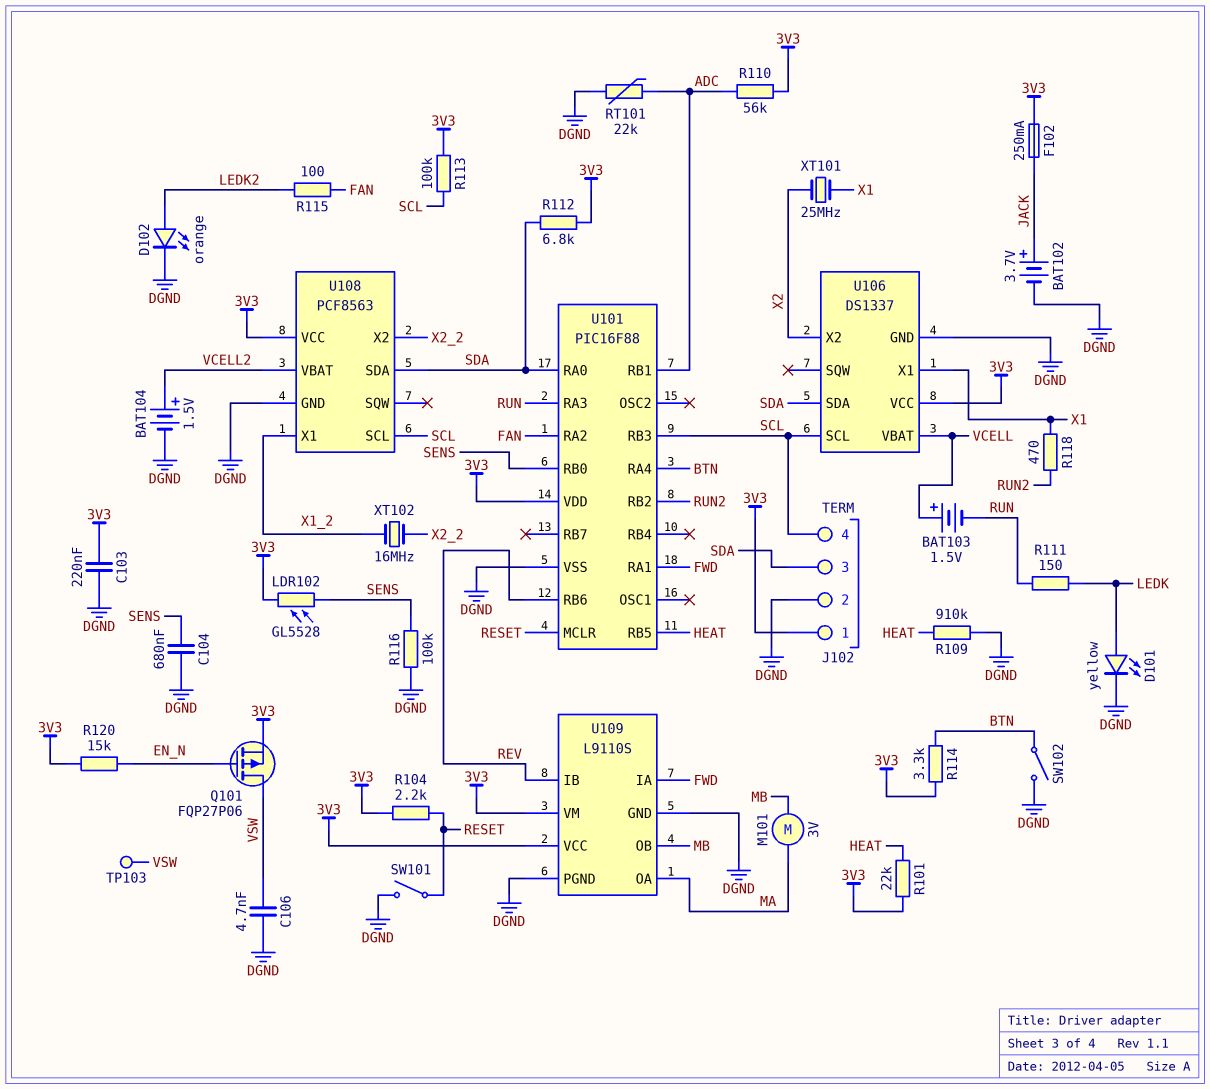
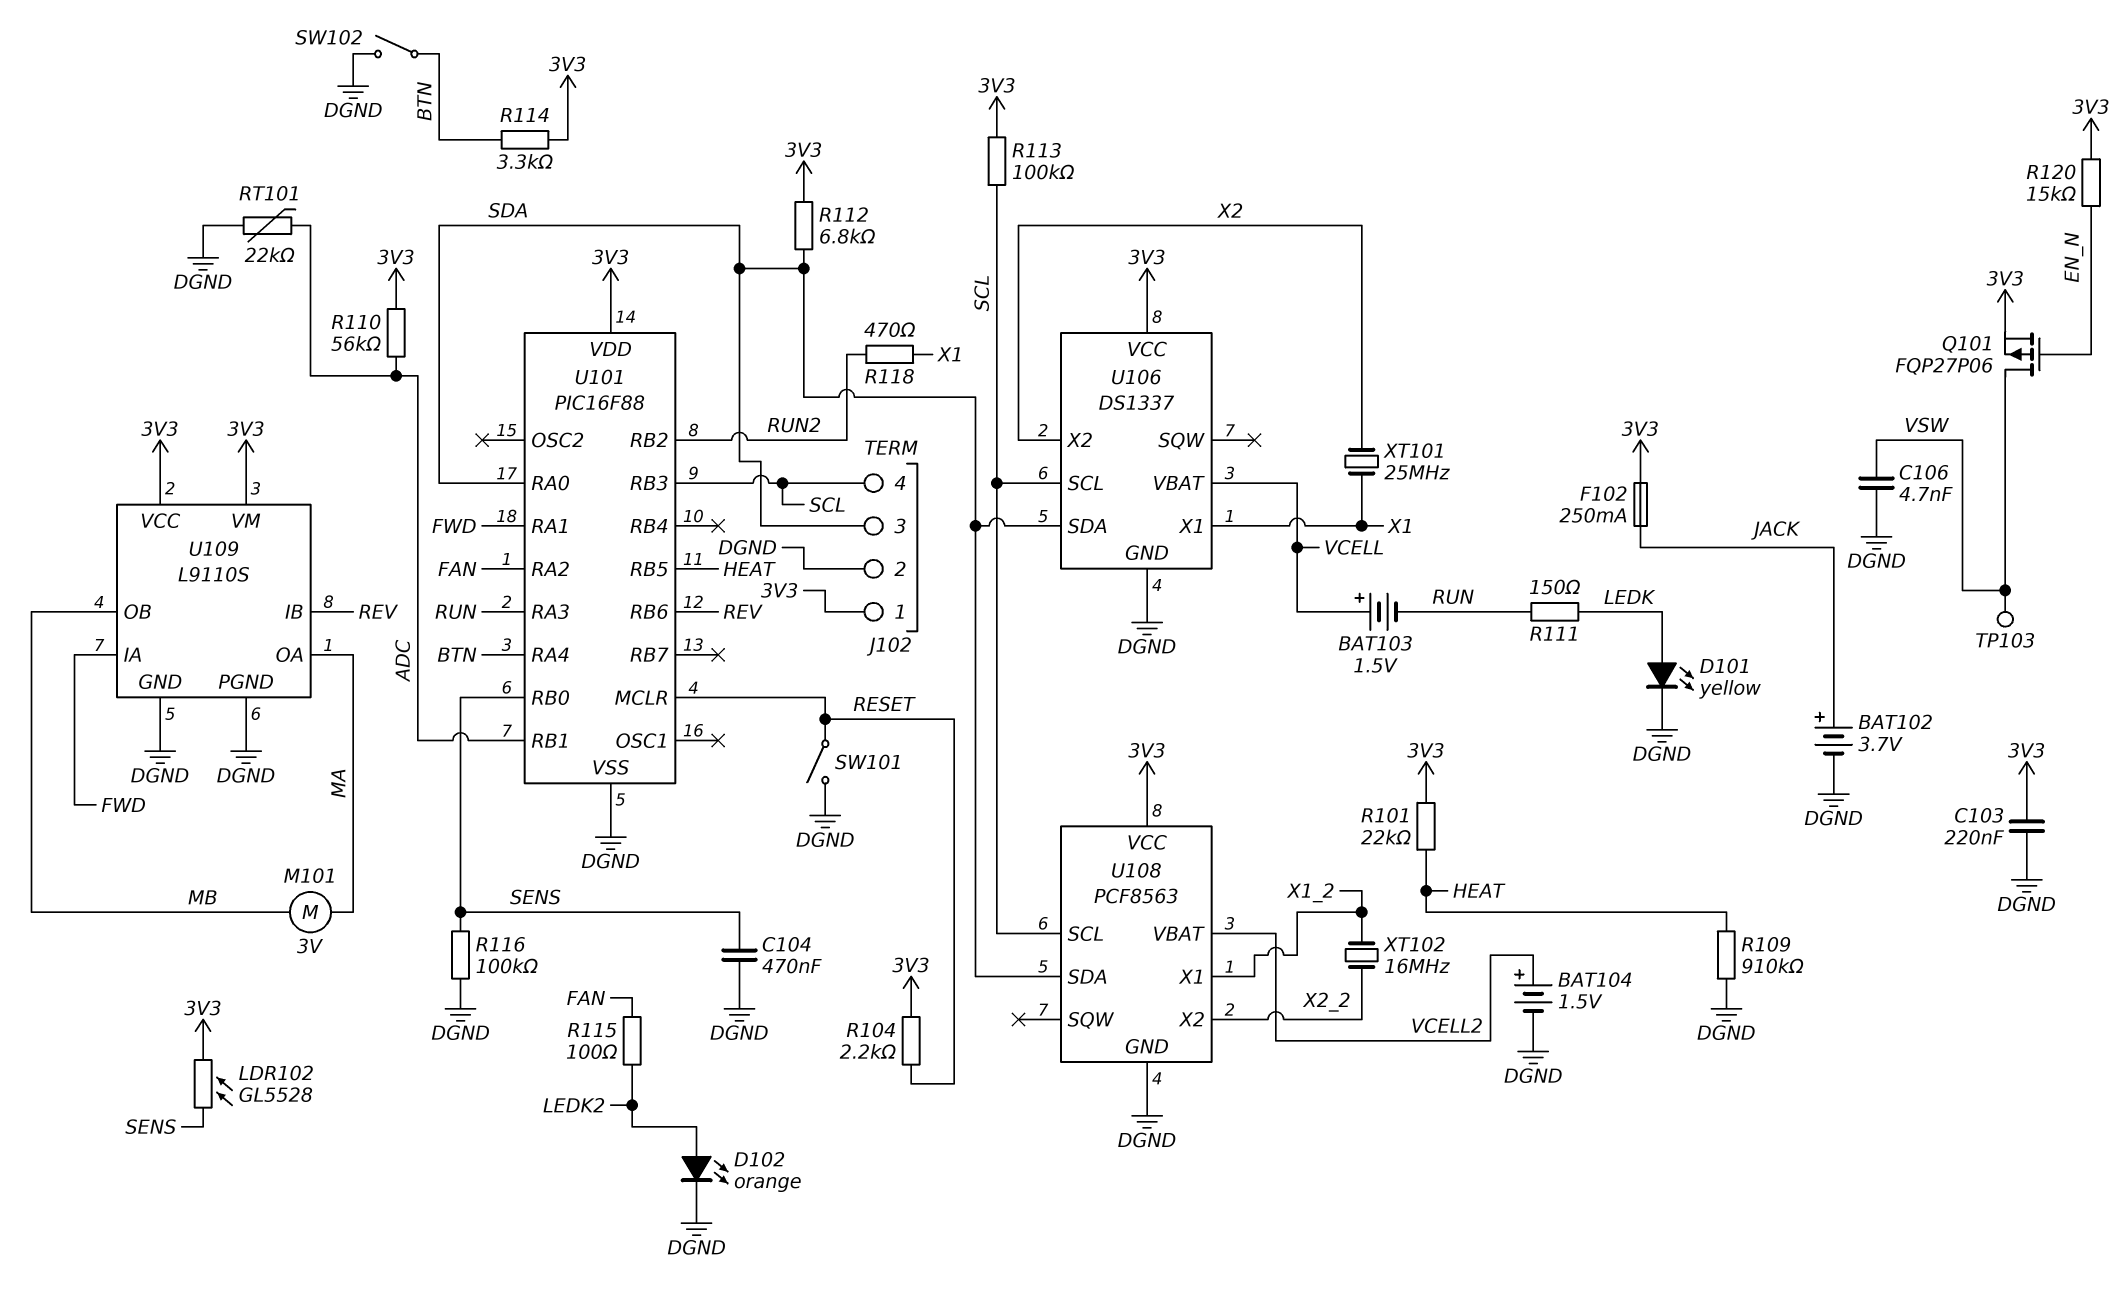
C104: 680nF (DGND, SENS) -> 470nF (DGND, SENS)

